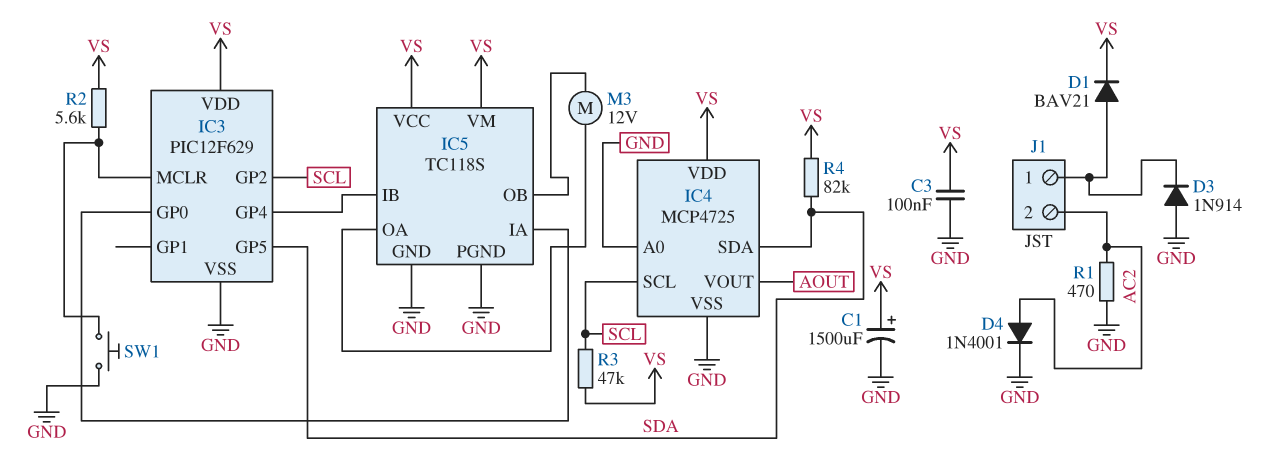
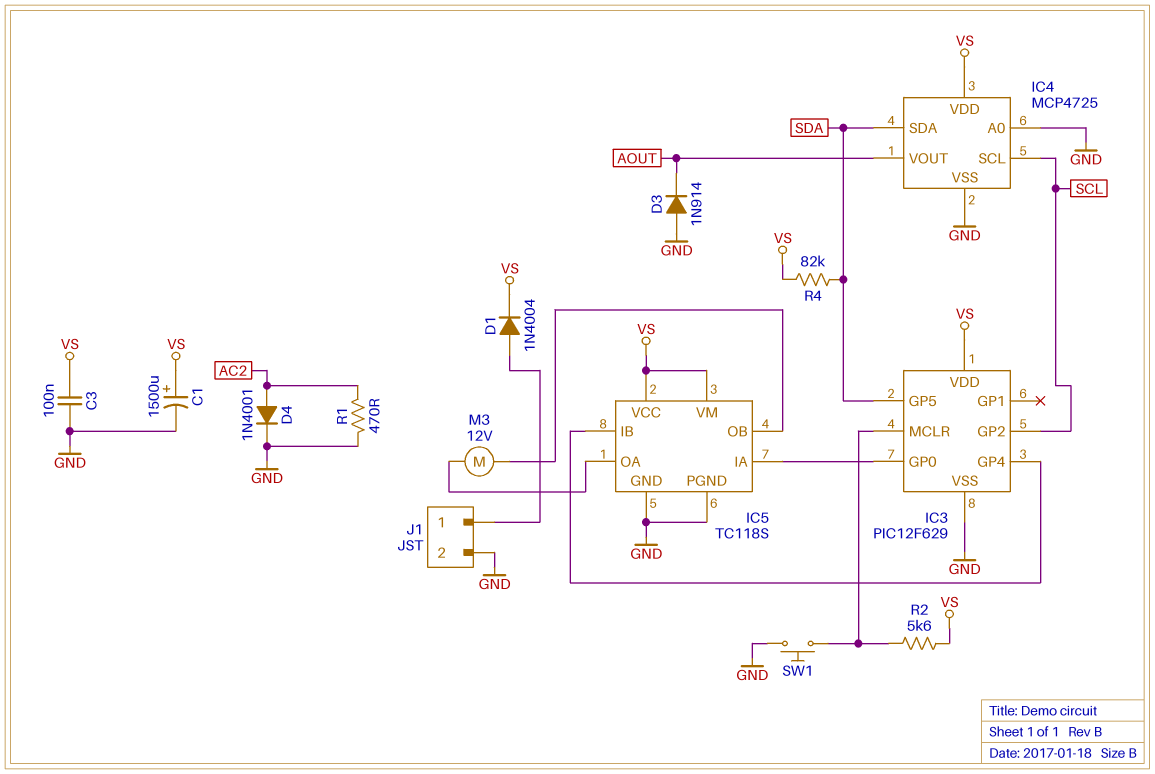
D1: diode BAV21 (A J1/1, K VS) -> diode 1N4004 (A J1/1, K VS)
D3: diode 1N914 (A GND, K J1/1) -> diode 1N914 (A GND, K AOUT)
J1 pin 2: AC2 -> GND
R3: 47k (SCL, VS) -> none

